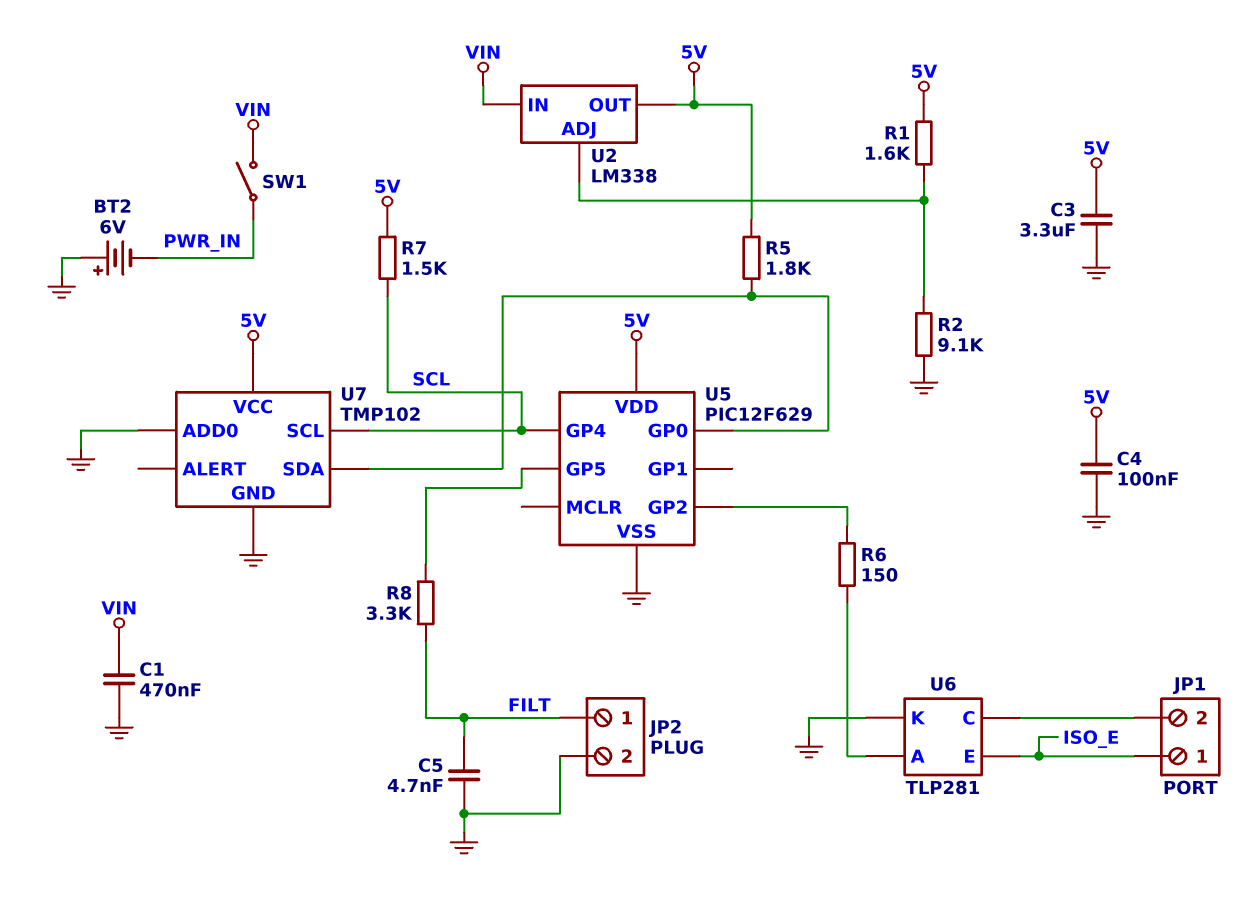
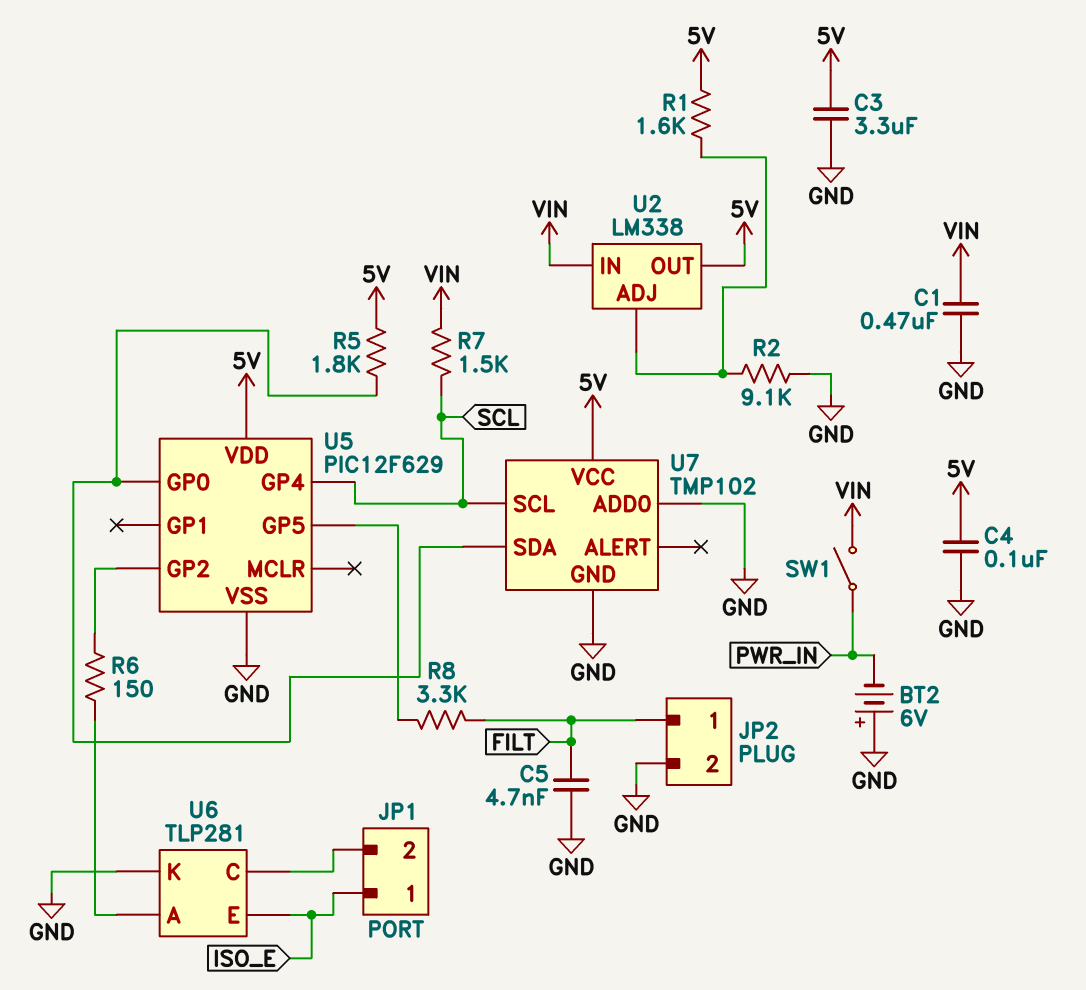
R7: 1.5k (5V, SCL) -> 1.5k (SCL, VIN)

